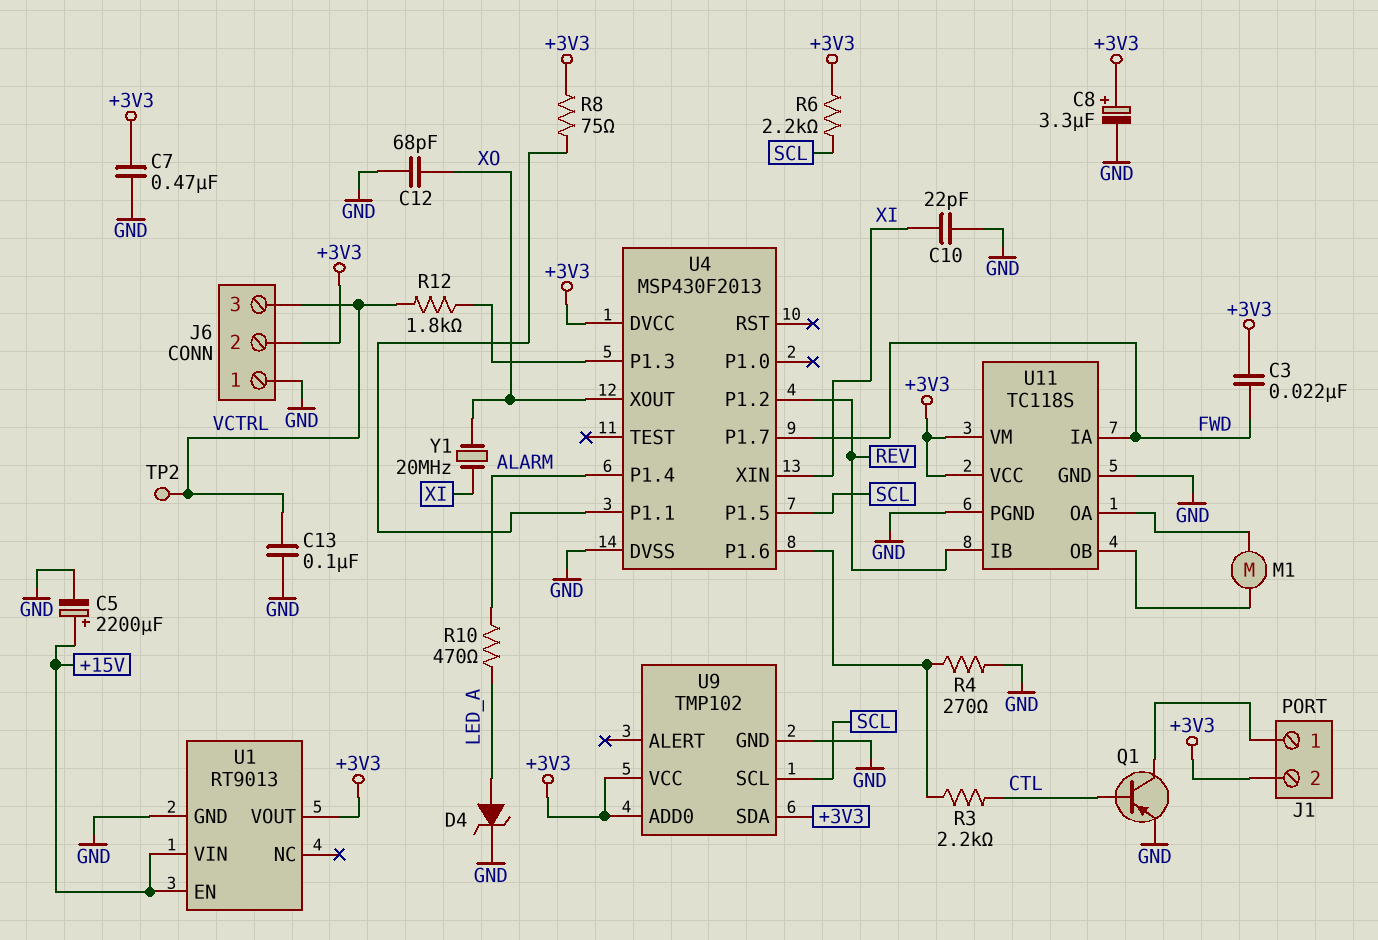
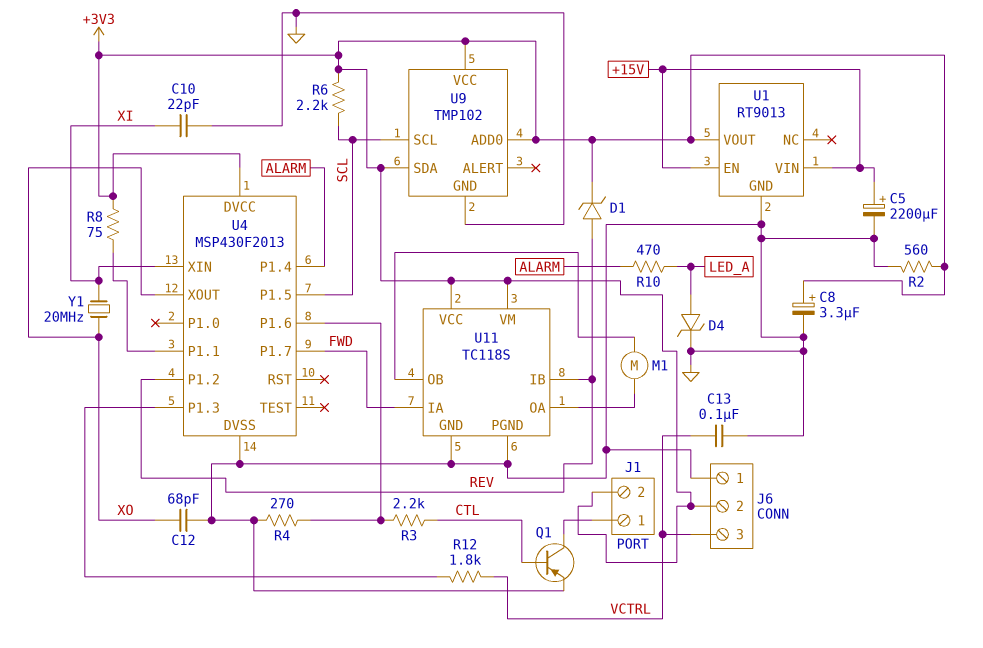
C3: 22nF (+3V3, FWD) -> none
C7: 470nF (+3V3, GND) -> none
D1: none -> zener (A REV, K +3V3)
R2: none -> 560 (+3V3, GND)
TP2: test point (VCTRL) -> none

